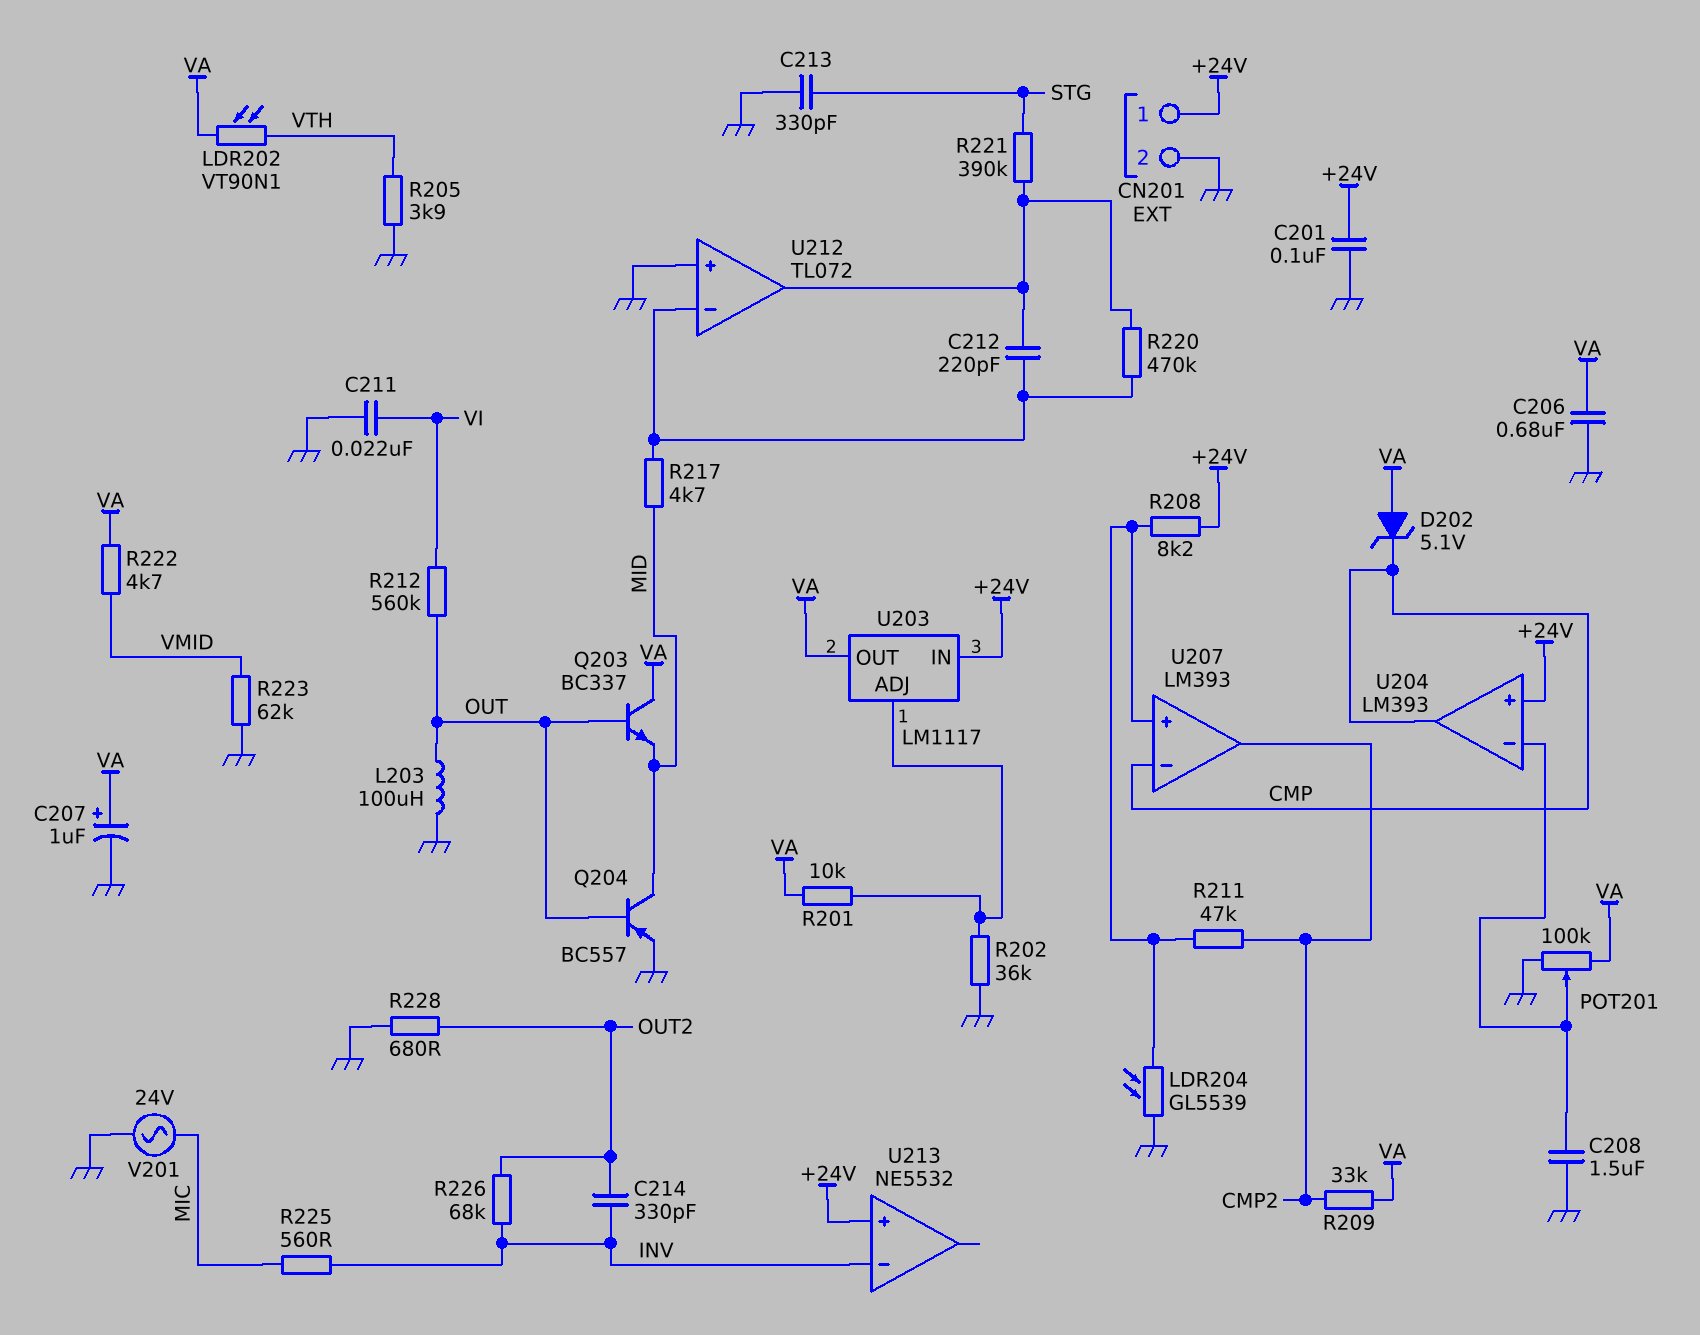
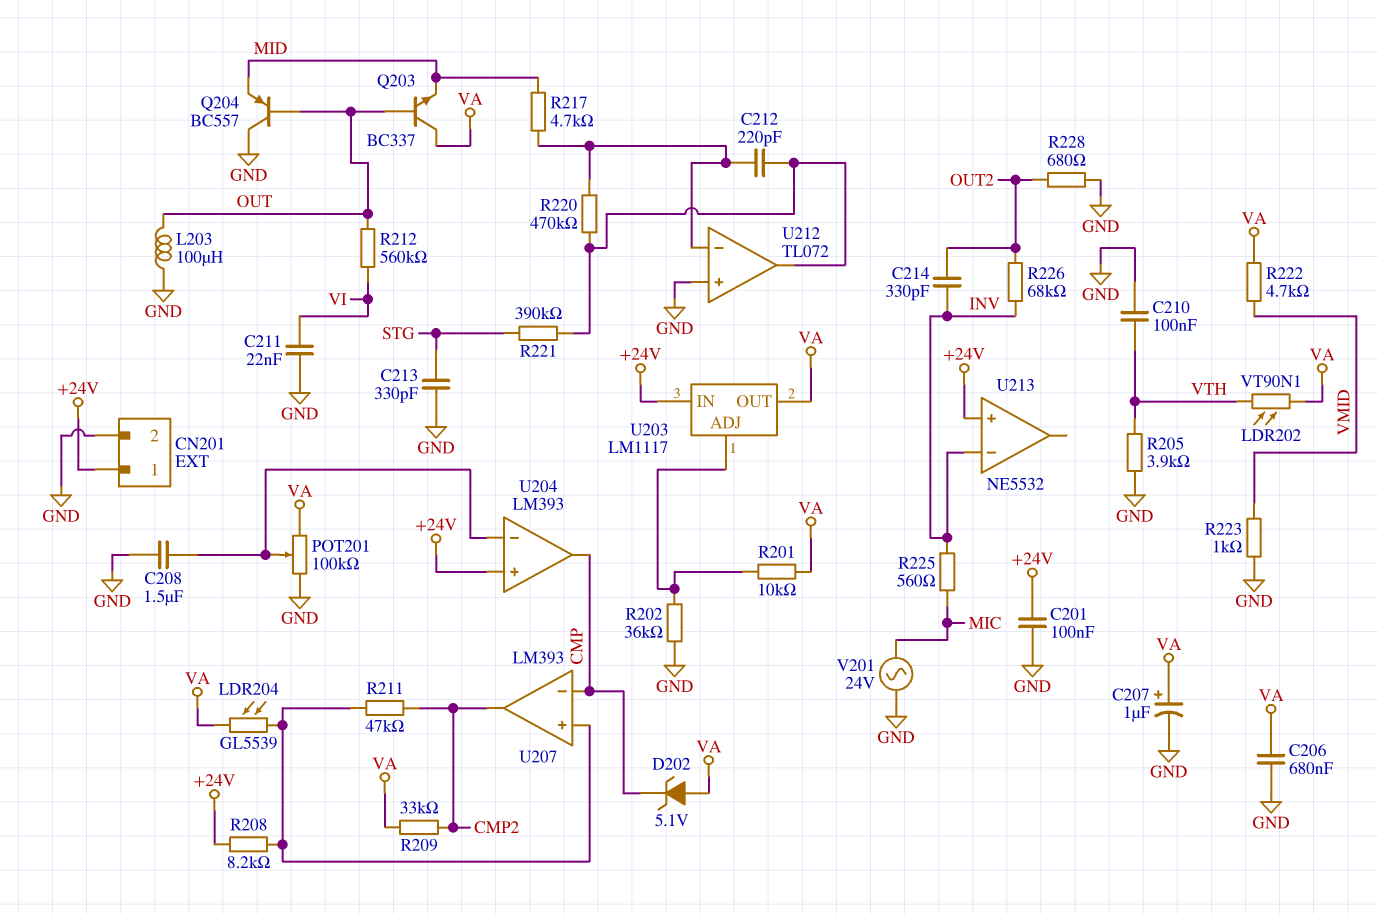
C210: none -> 100nF (GND, VTH)
LDR204: GL5539 (GND, U207/in+) -> GL5539 (U207/in+, VA)
Q204: PNP BC557 (B OUT, C MID, E GND) -> PNP BC557 (B OUT, C GND, E MID)
R223: 62k (GND, VMID) -> 1k (GND, VMID)

